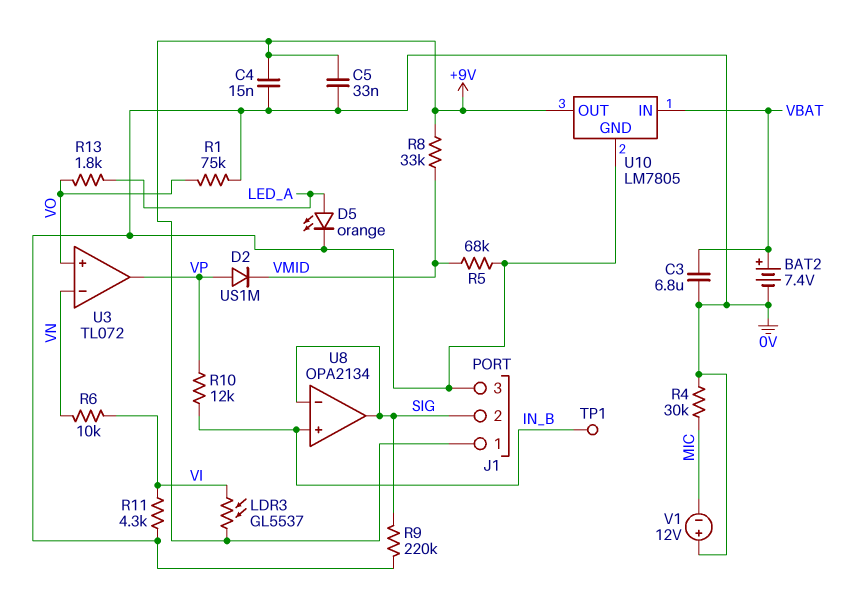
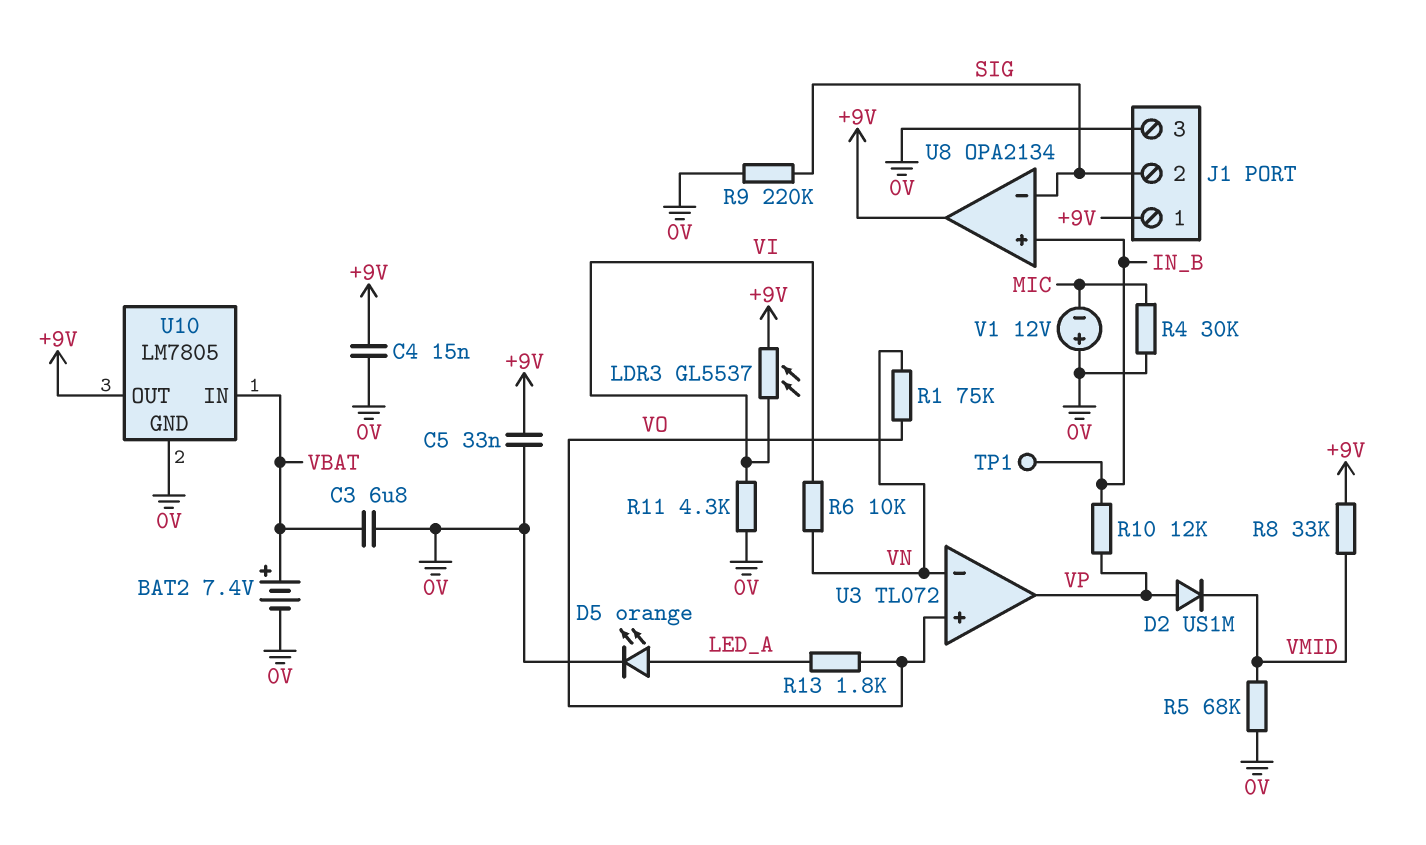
R1: 75k (0V, VO) -> 75k (VN, VO)
U8 pin out: SIG -> +9V

